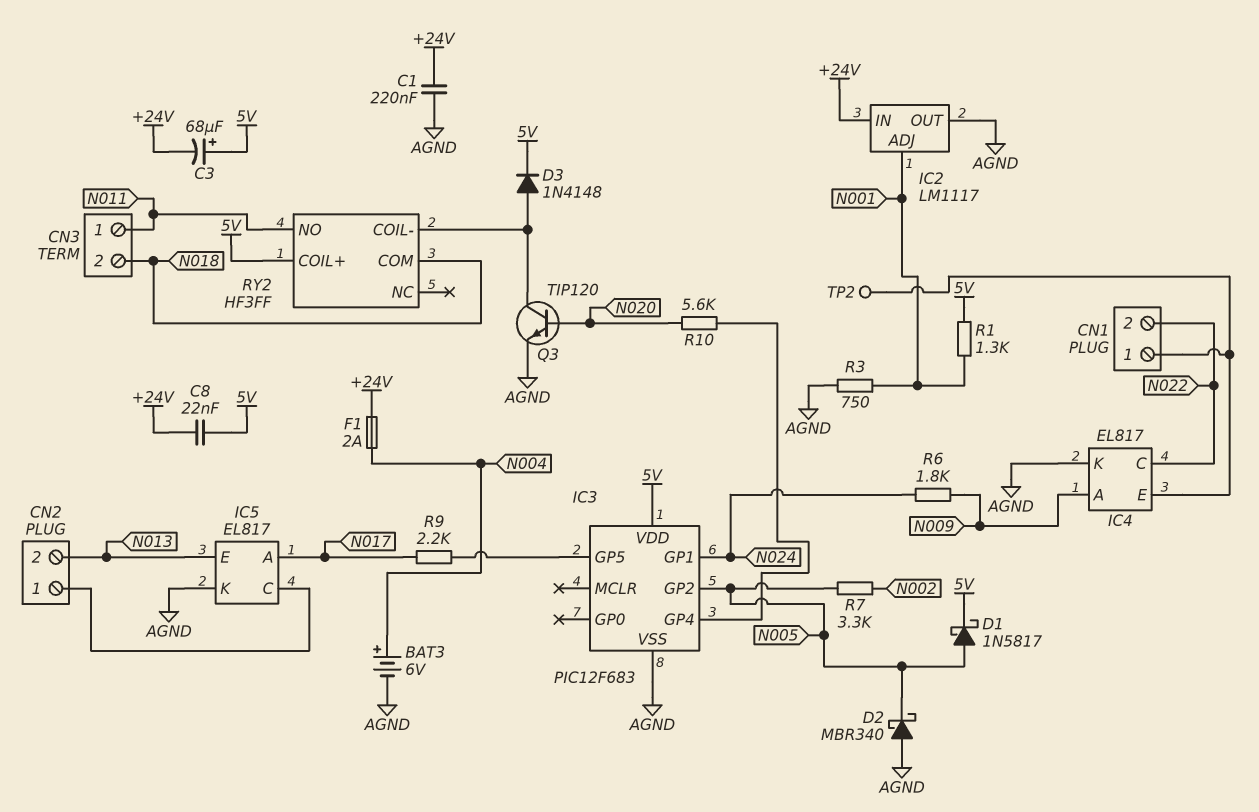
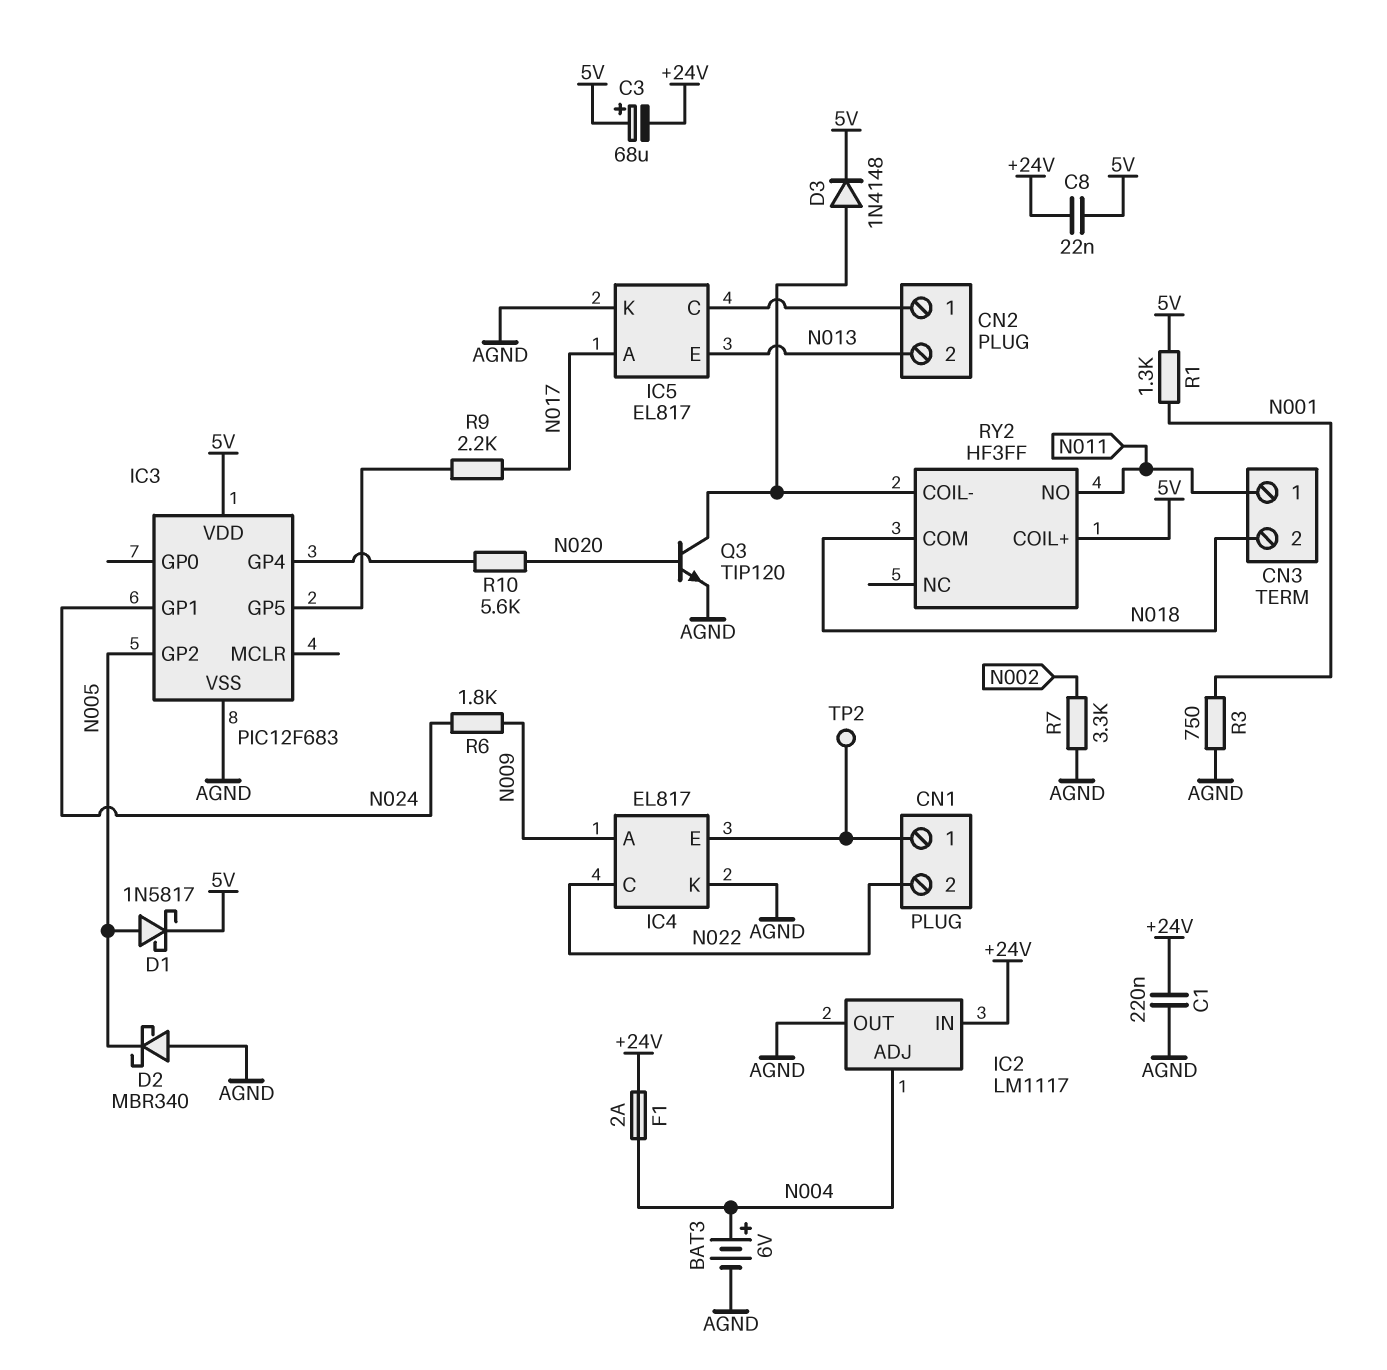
IC2 pin ADJ: N001 -> N004
R7: 3.3k (N002, N005) -> 3.3k (AGND, N002)

